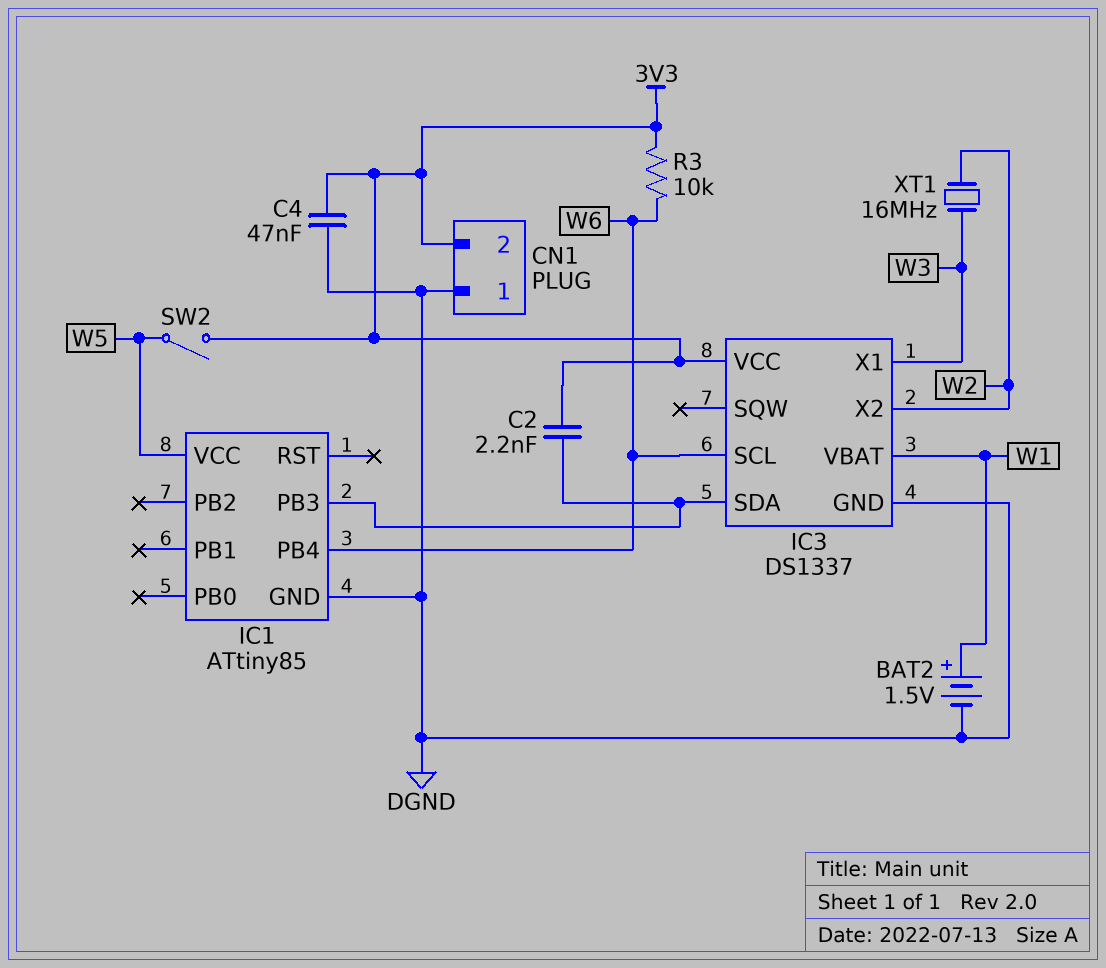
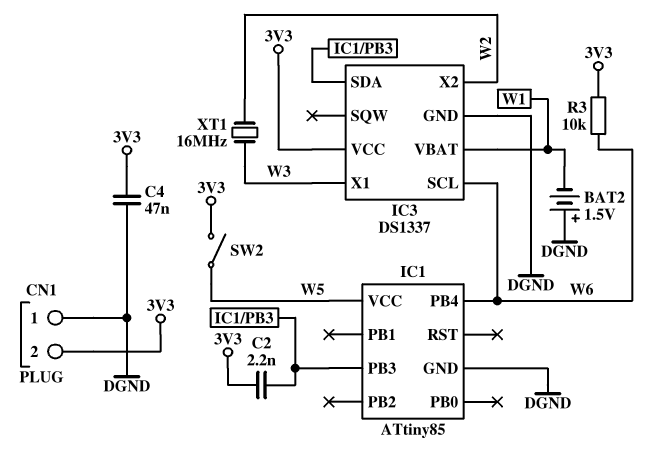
BAT2: 1.5V (plus W1, minus DGND) -> 1.5V (plus DGND, minus W1)

